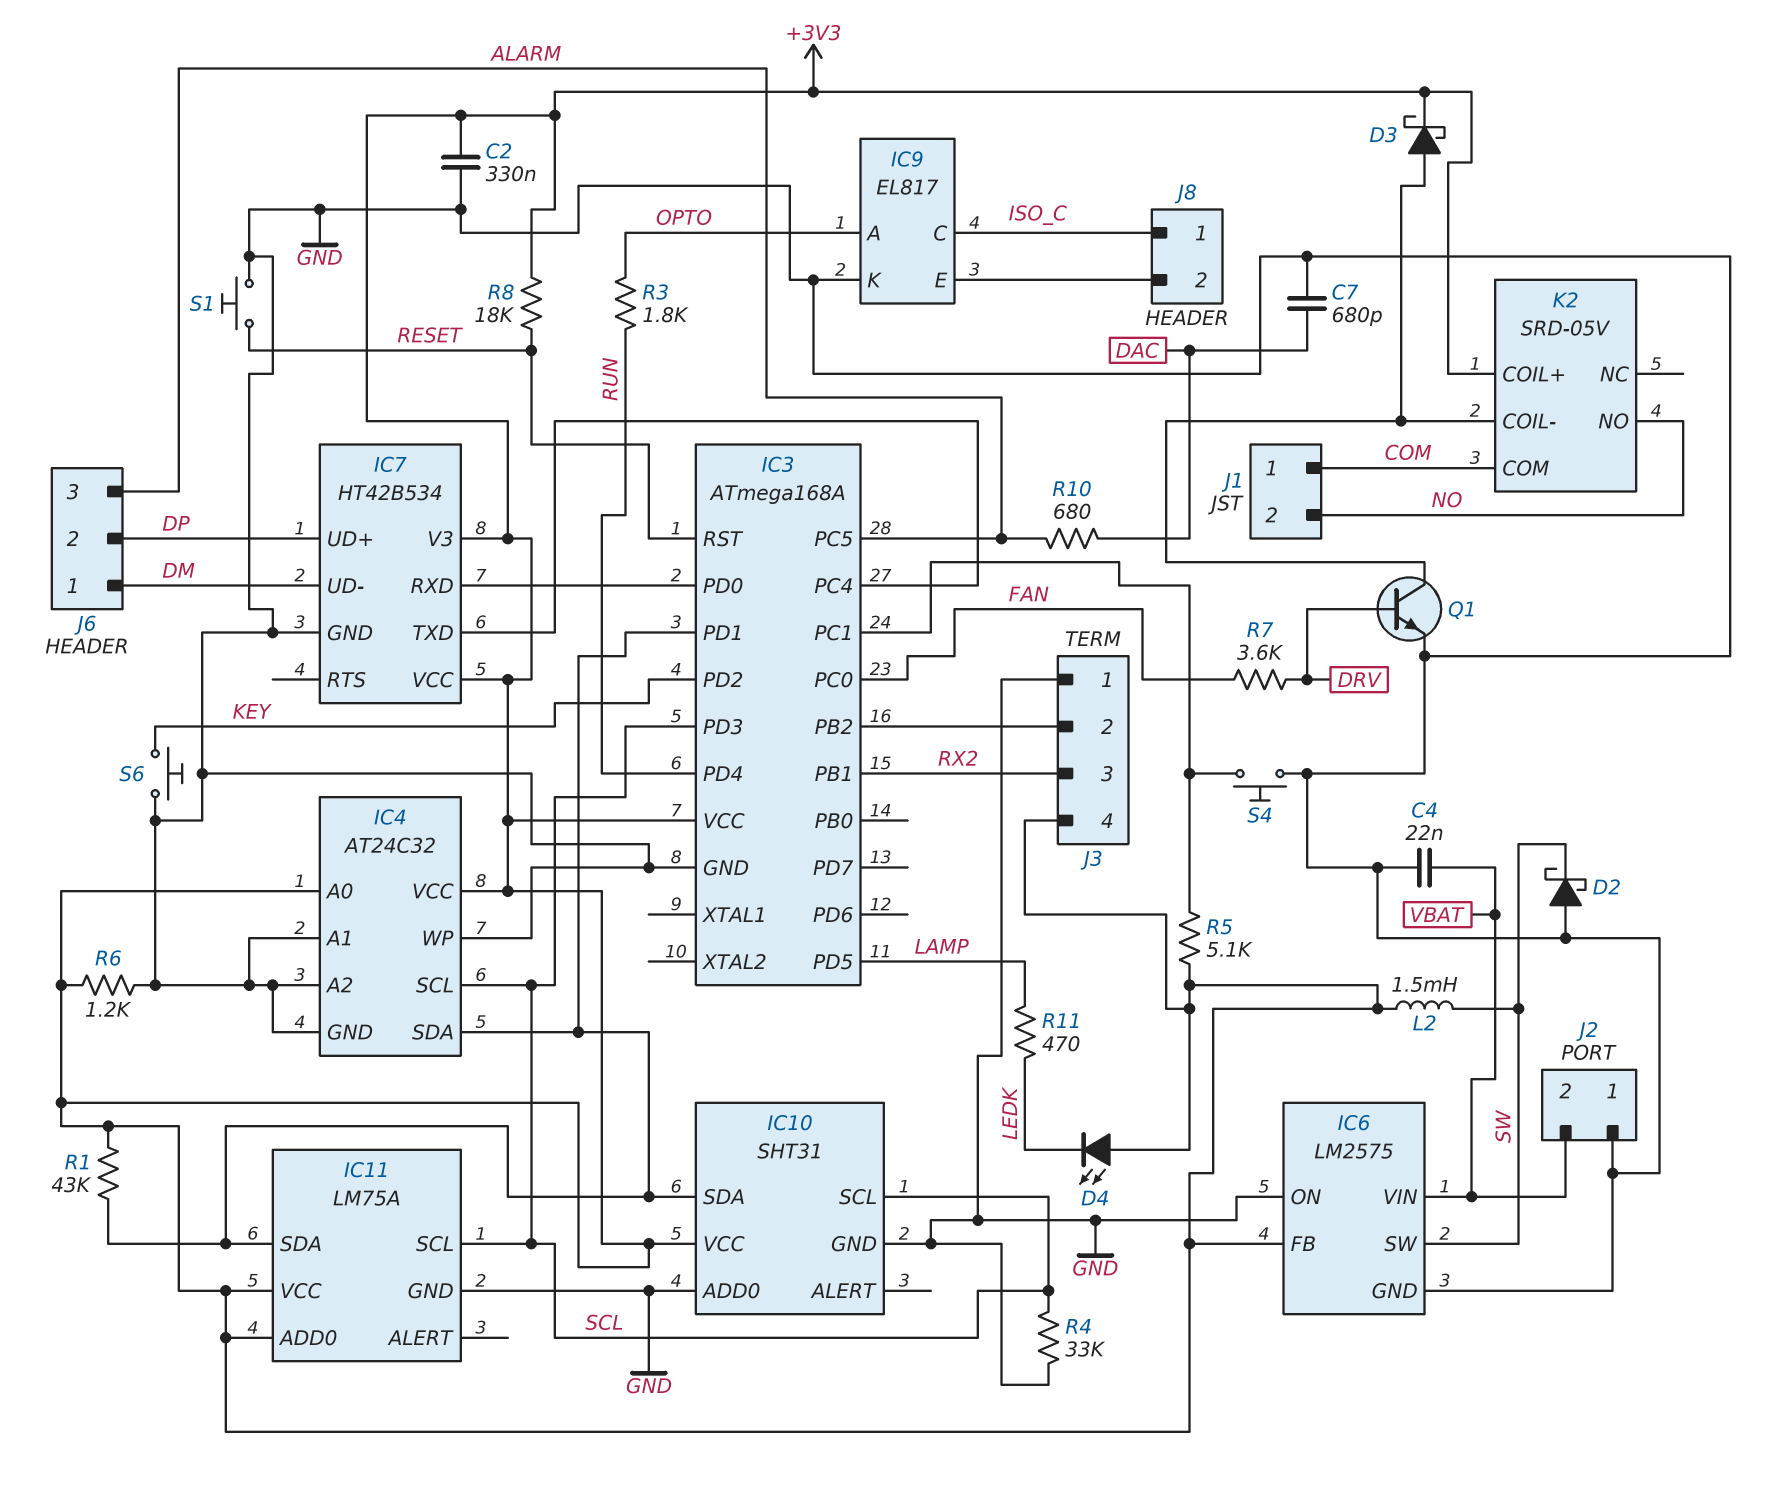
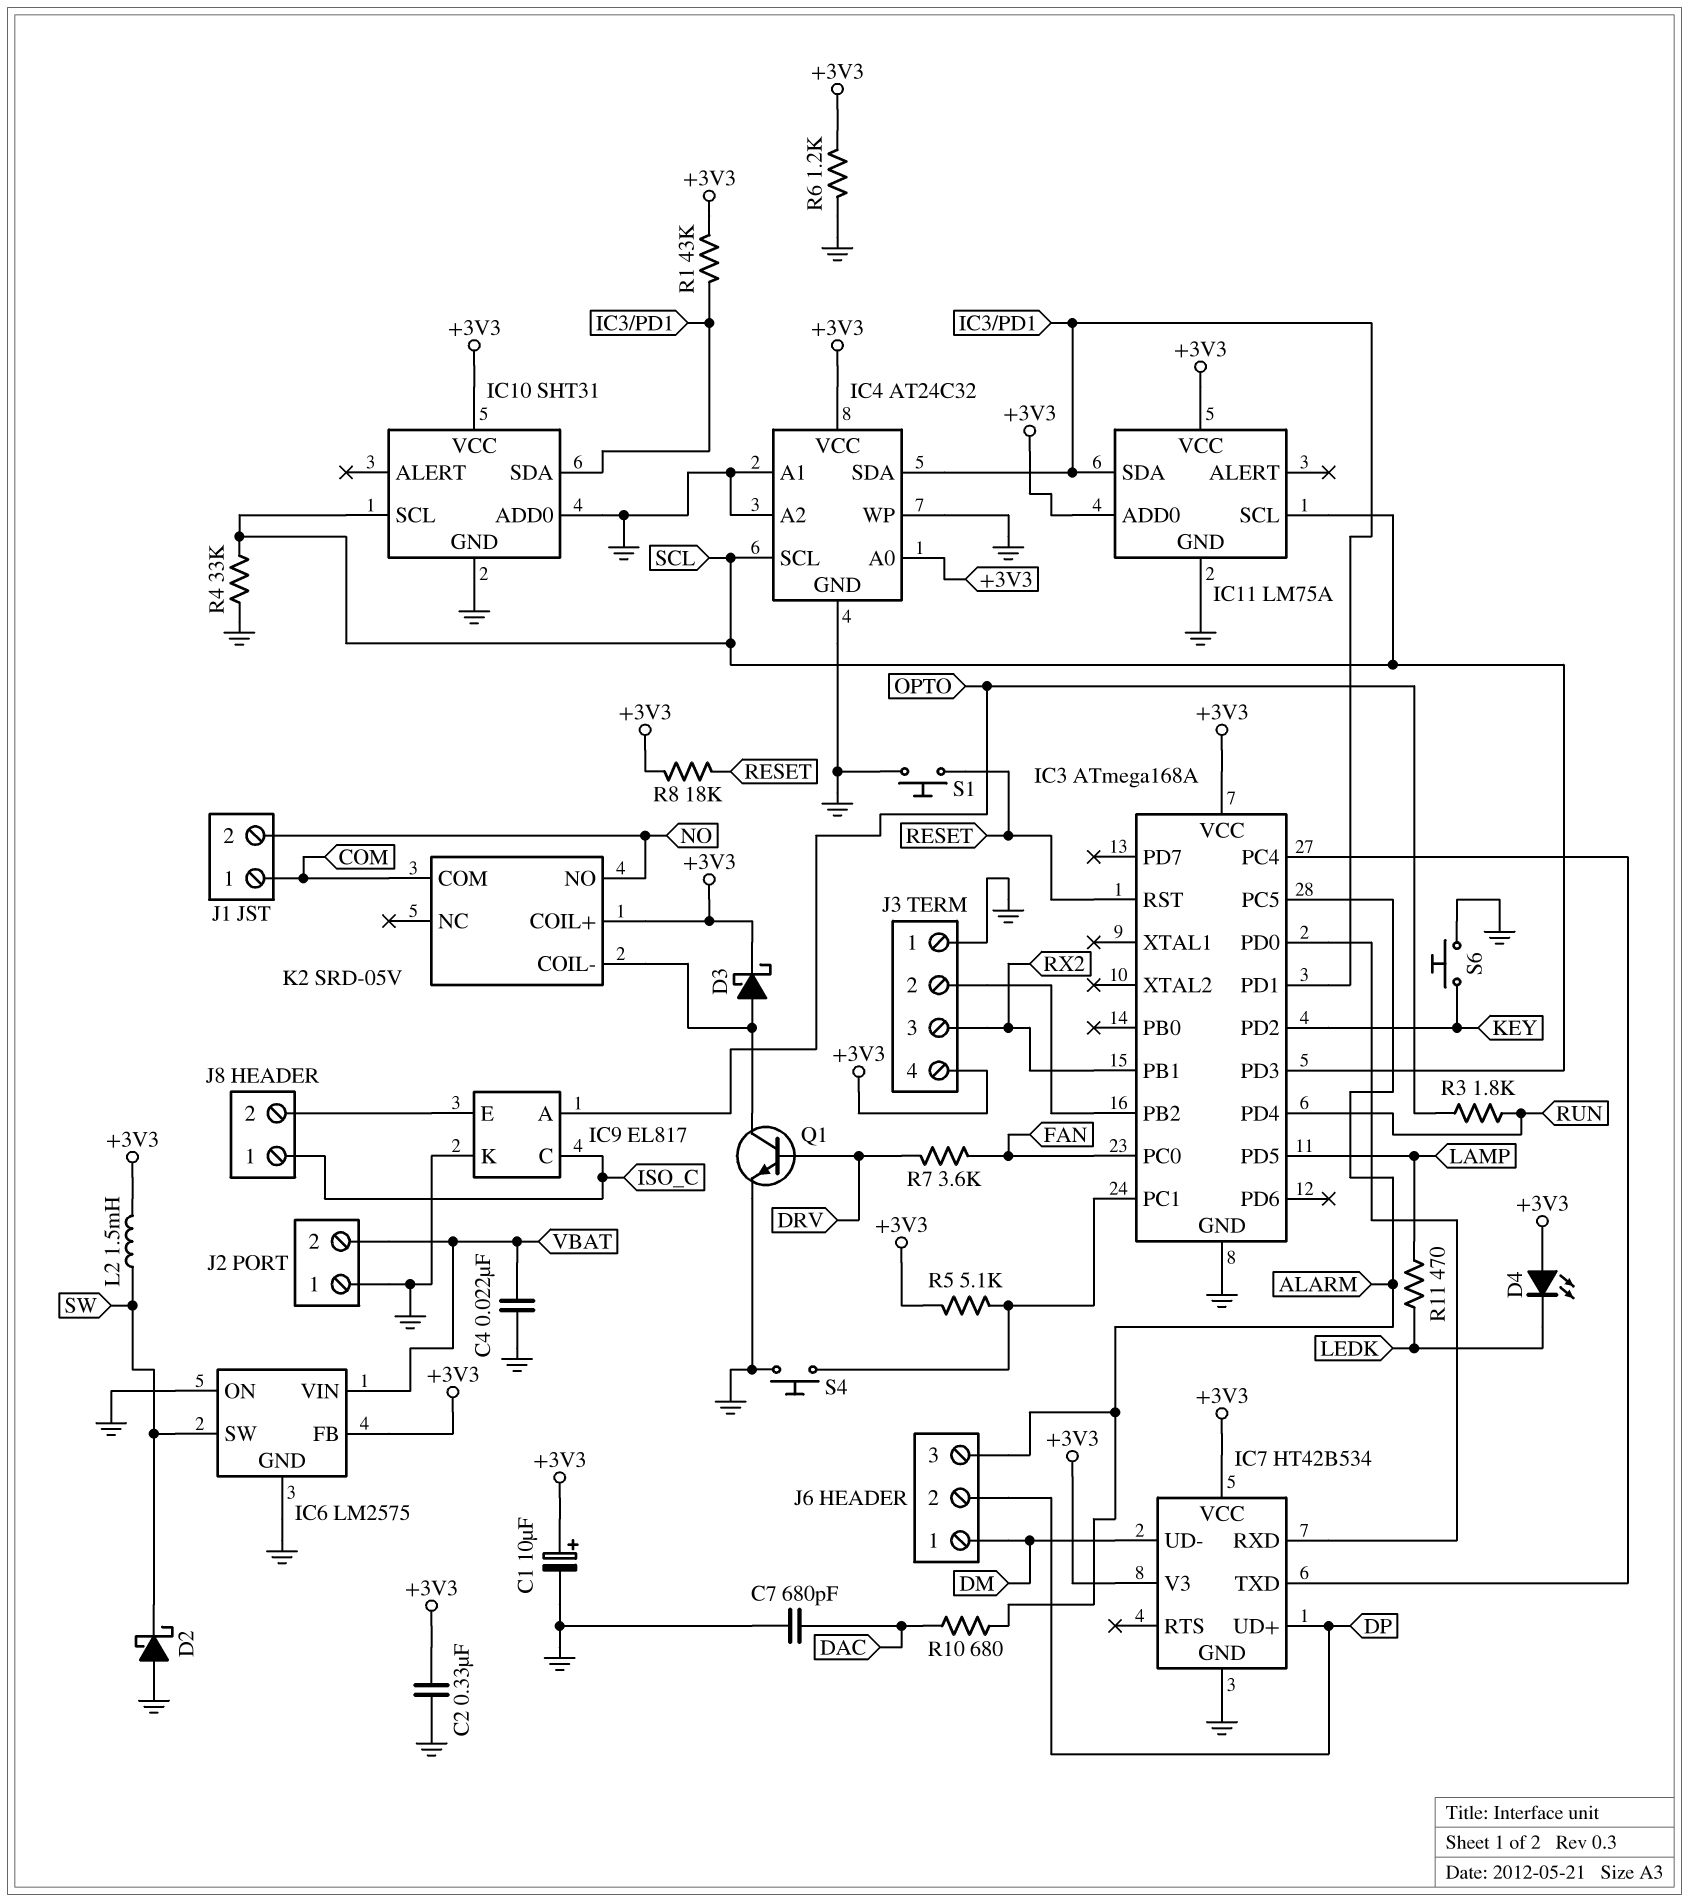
C1: none -> 10uF (plus +3V3, minus GND)

